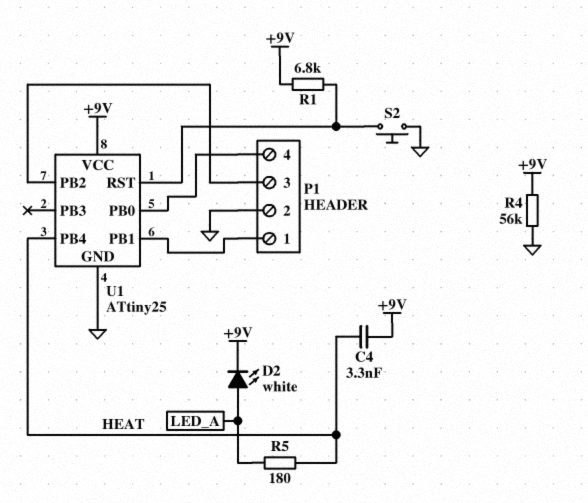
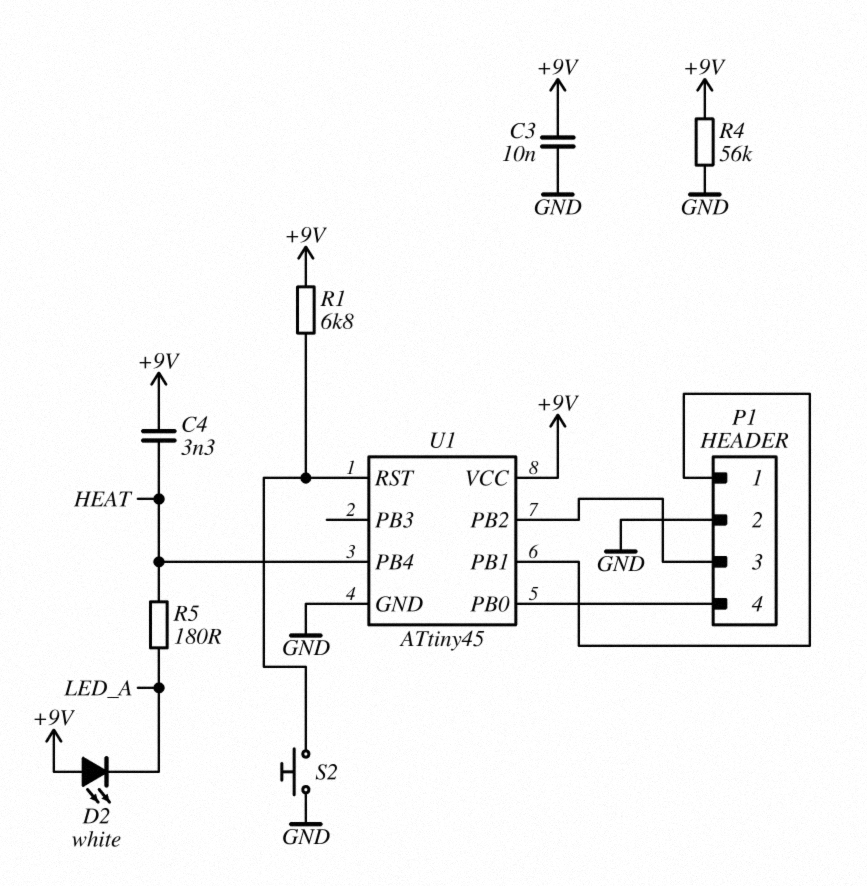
C3: none -> 10nF (+9V, GND)
D2: LED white (A LED_A, K +9V) -> LED white (A +9V, K LED_A)
U1: ATtiny25 -> ATtiny45

